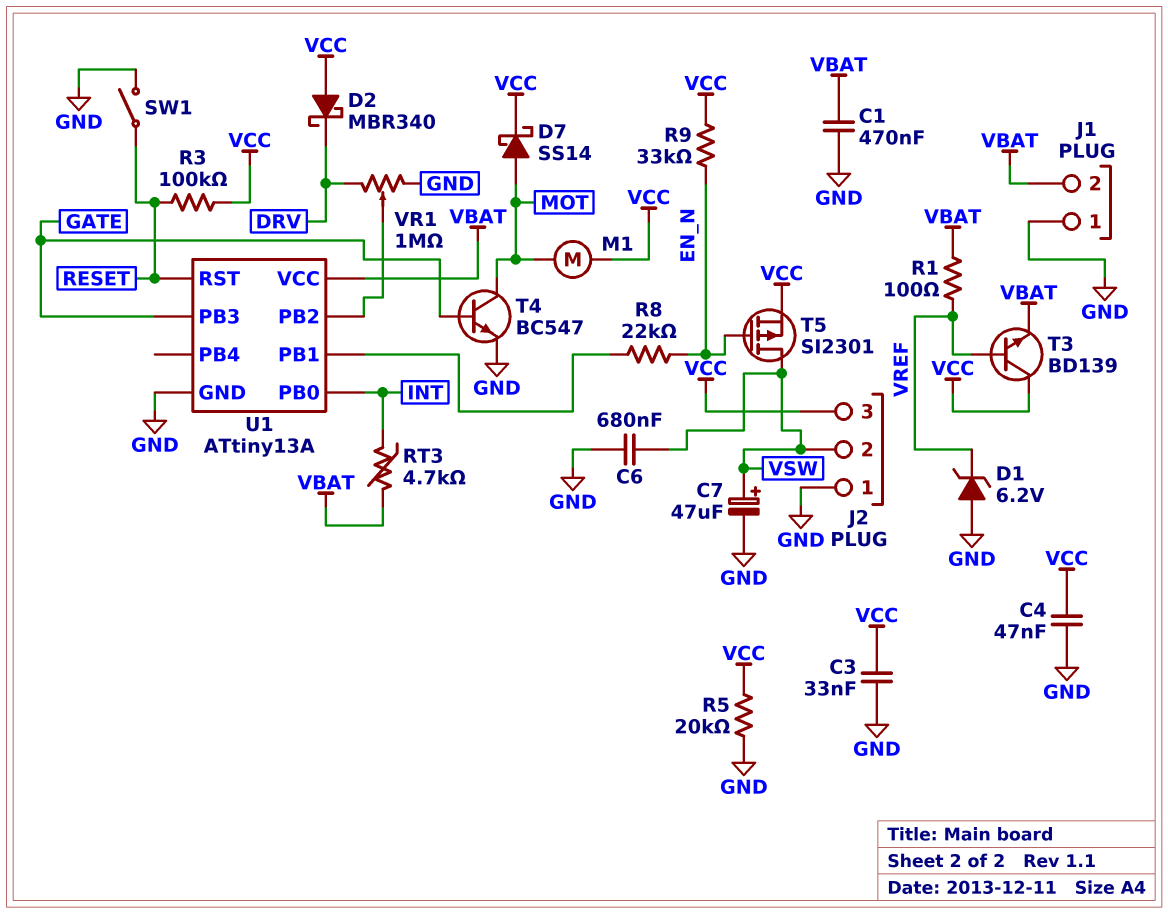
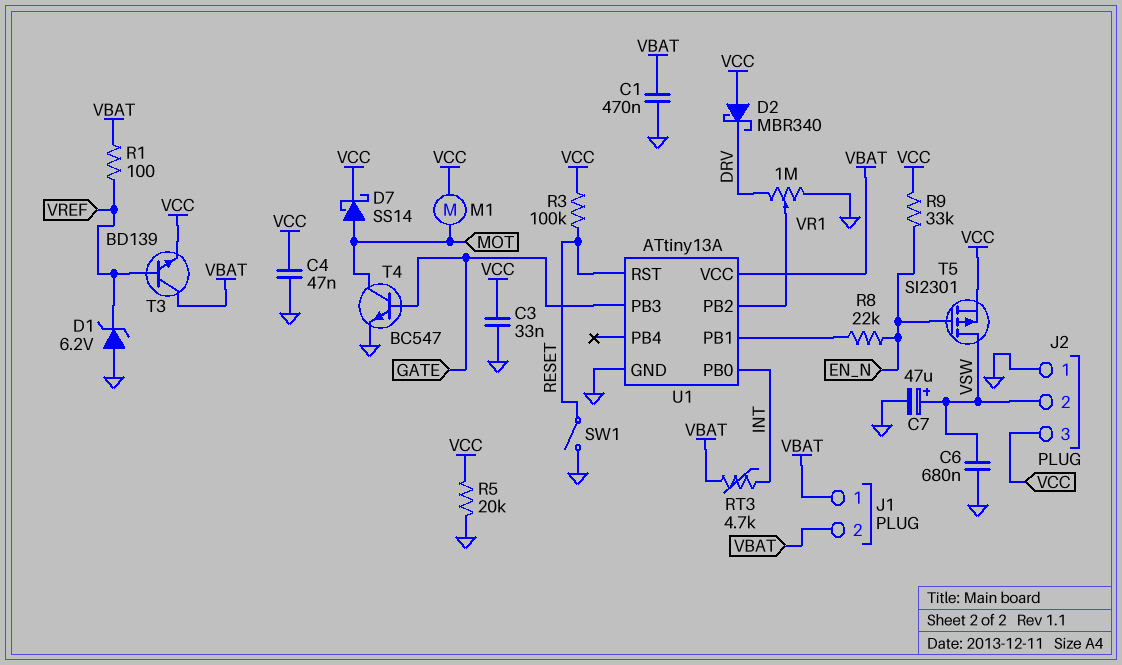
J1 pin 1: GND -> VBAT
T3: NPN BD139 (B VREF, C VCC, E VBAT) -> NPN BD139 (B VREF, C VBAT, E VCC)

